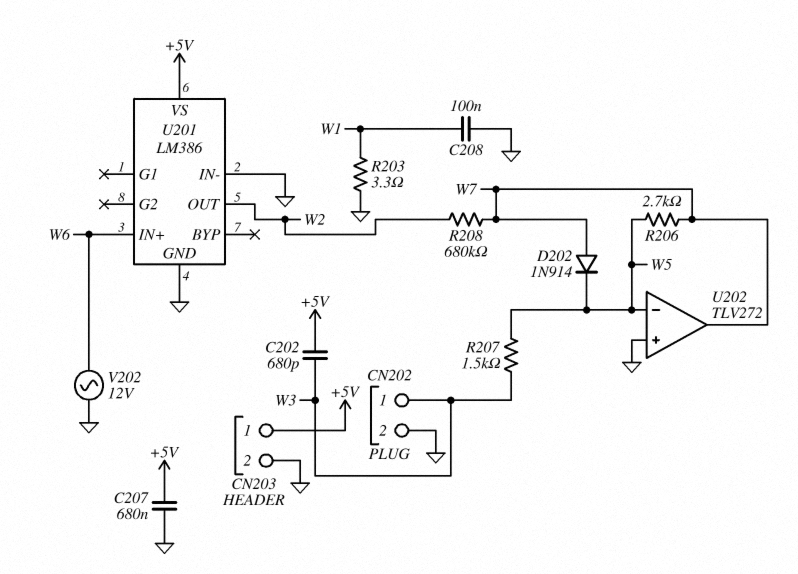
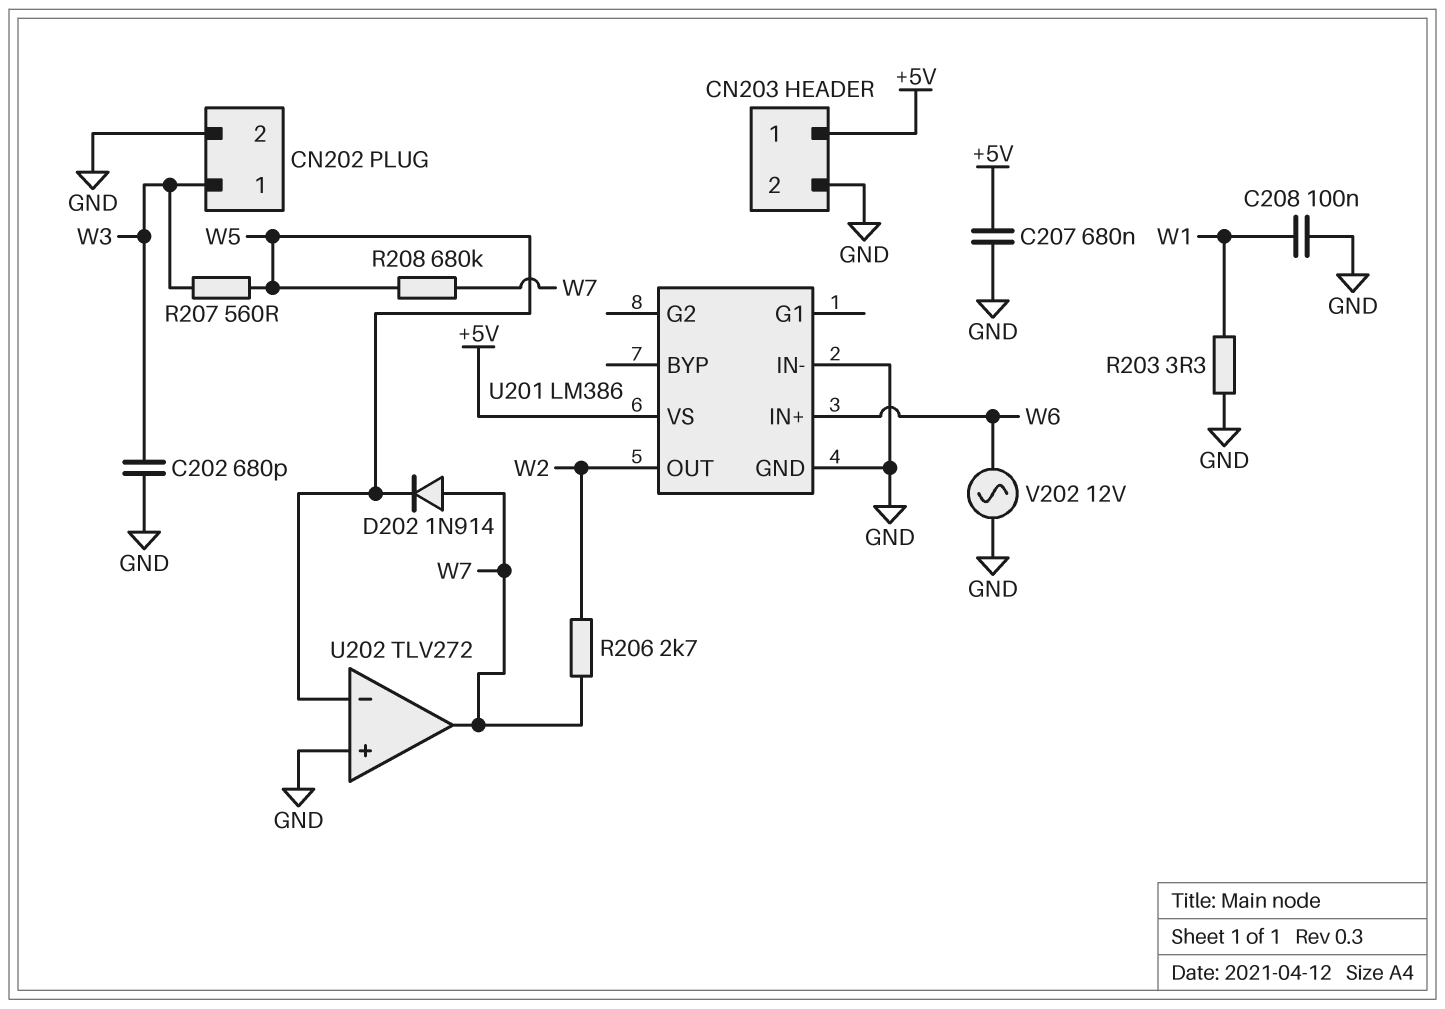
C202: 680pF (+5V, W3) -> 680pF (GND, W3)
R206: 2.7k (W5, W7) -> 2.7k (W2, W7)
R207: 1.5k (W3, W5) -> 560 (W3, W5)
R208: 680k (W2, W7) -> 680k (W5, W7)

